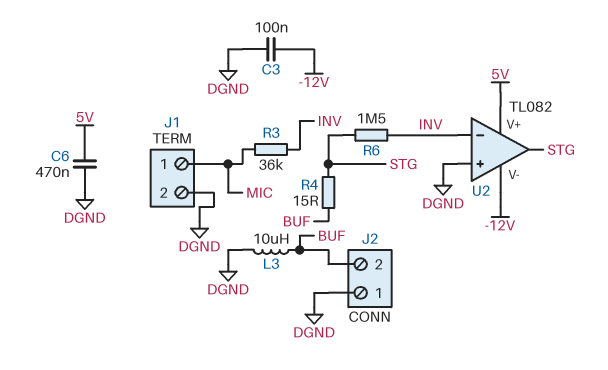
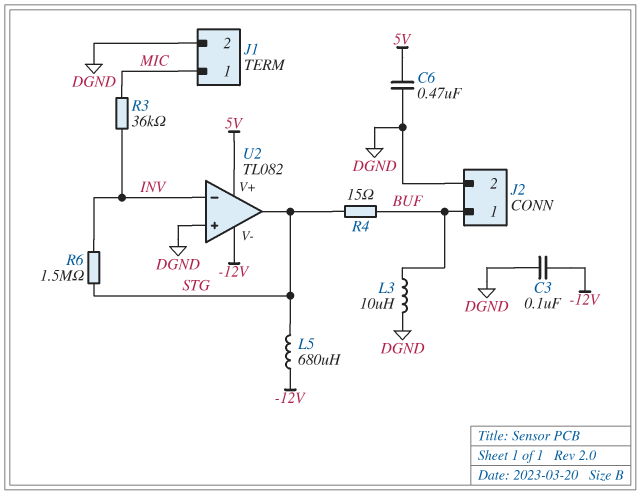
J2 pin 1: DGND -> BUF
J2 pin 2: BUF -> DGND
L5: none -> 680uH (-12V, STG)

